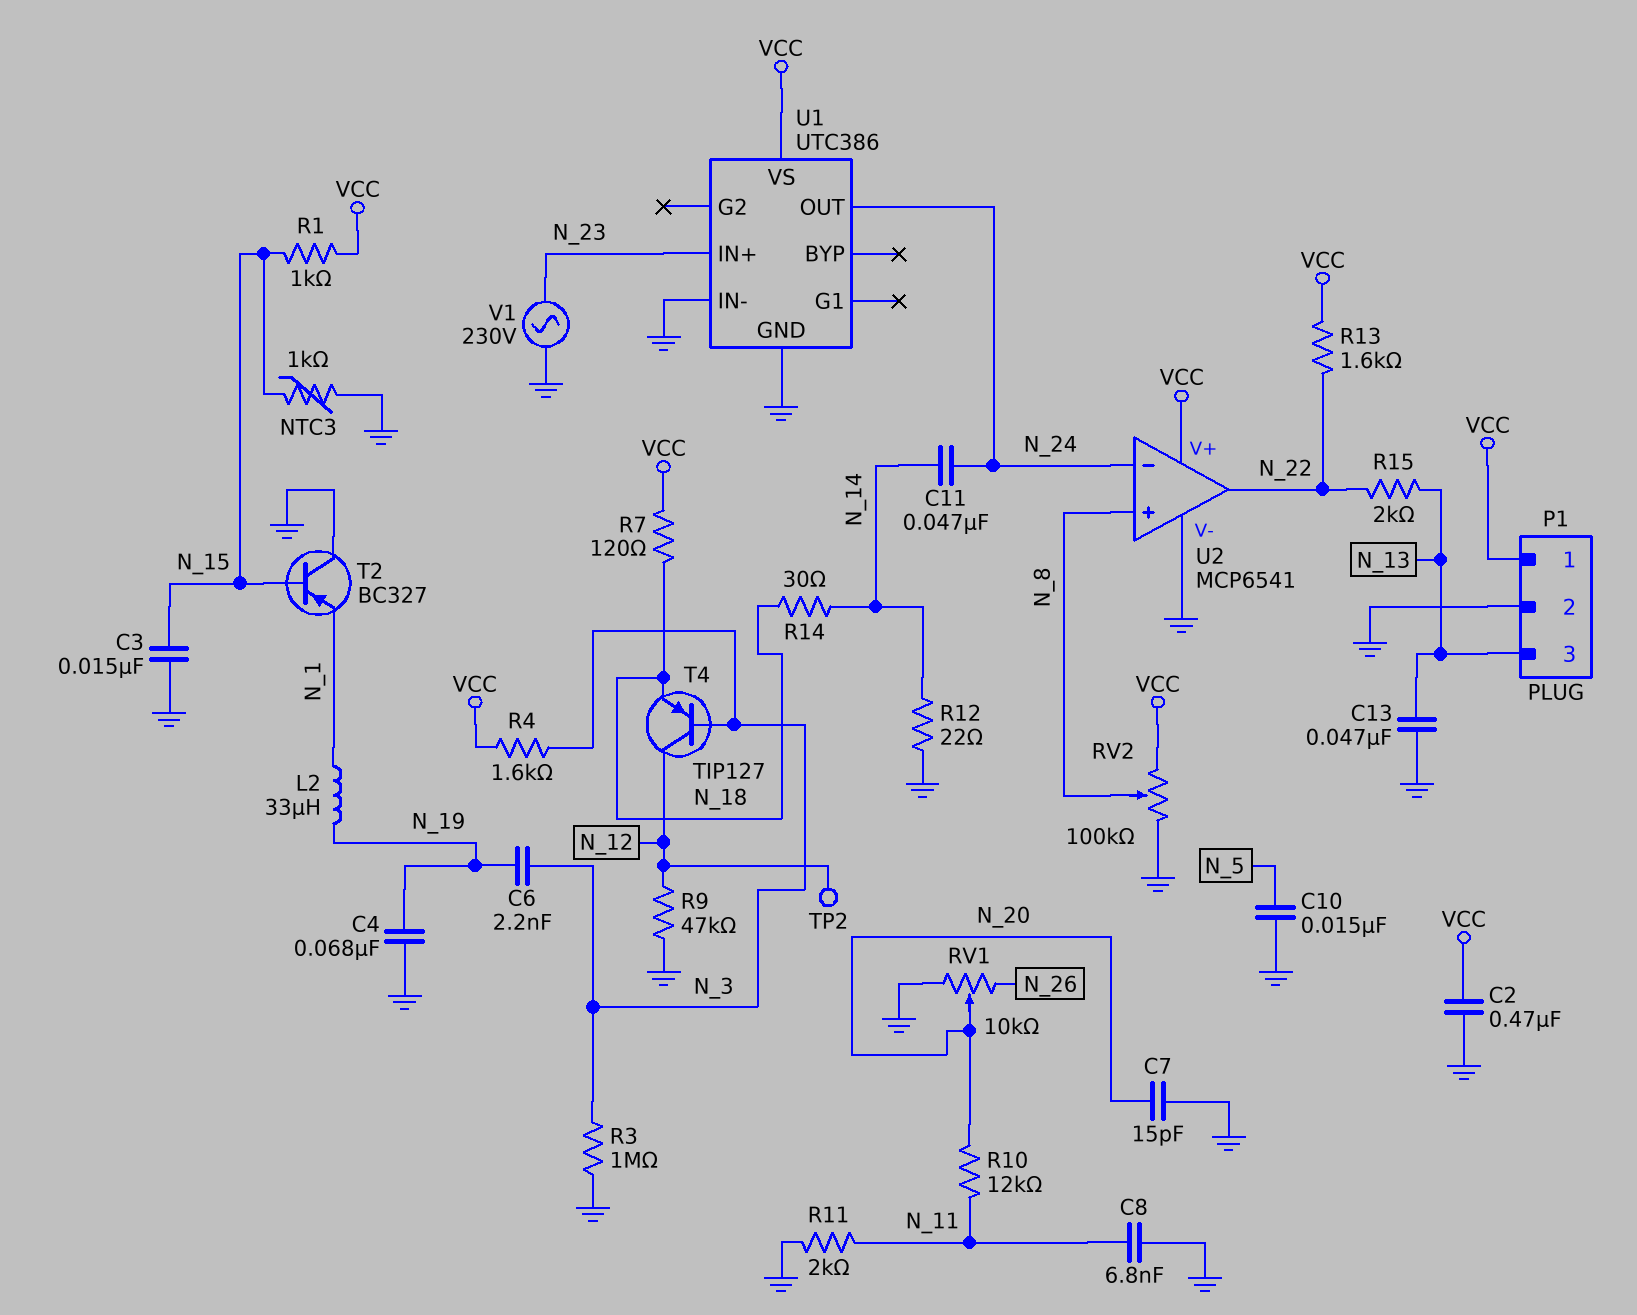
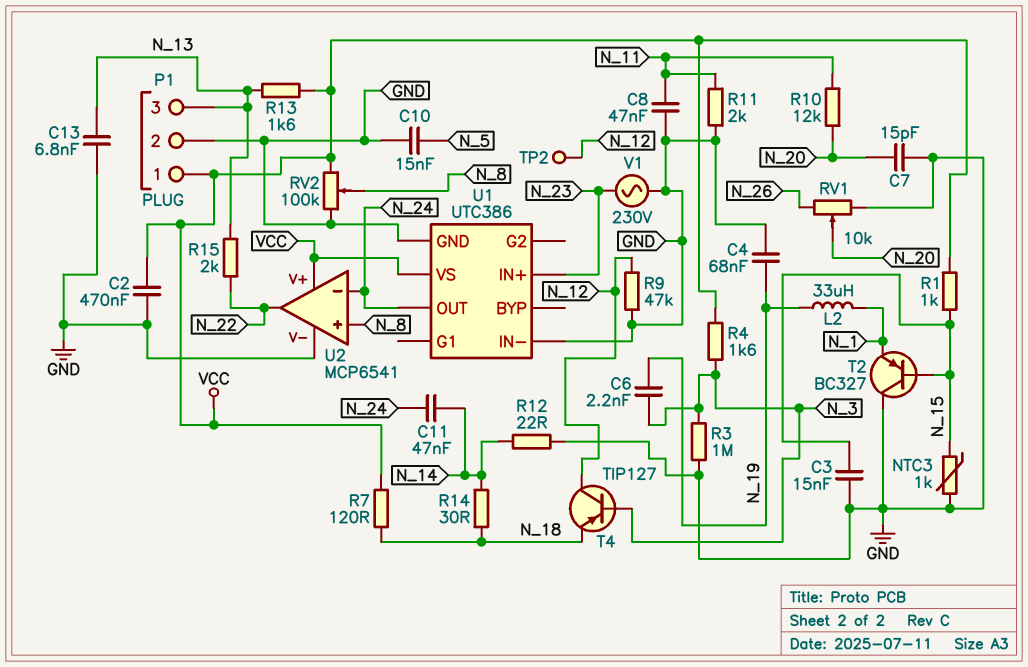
C8: 6.8nF (GND, N_11) -> 47nF (GND, N_11)
C13: 47nF (GND, N_13) -> 6.8nF (GND, N_13)
R13: 1.6k (N_22, VCC) -> 1.6k (N_13, VCC)

